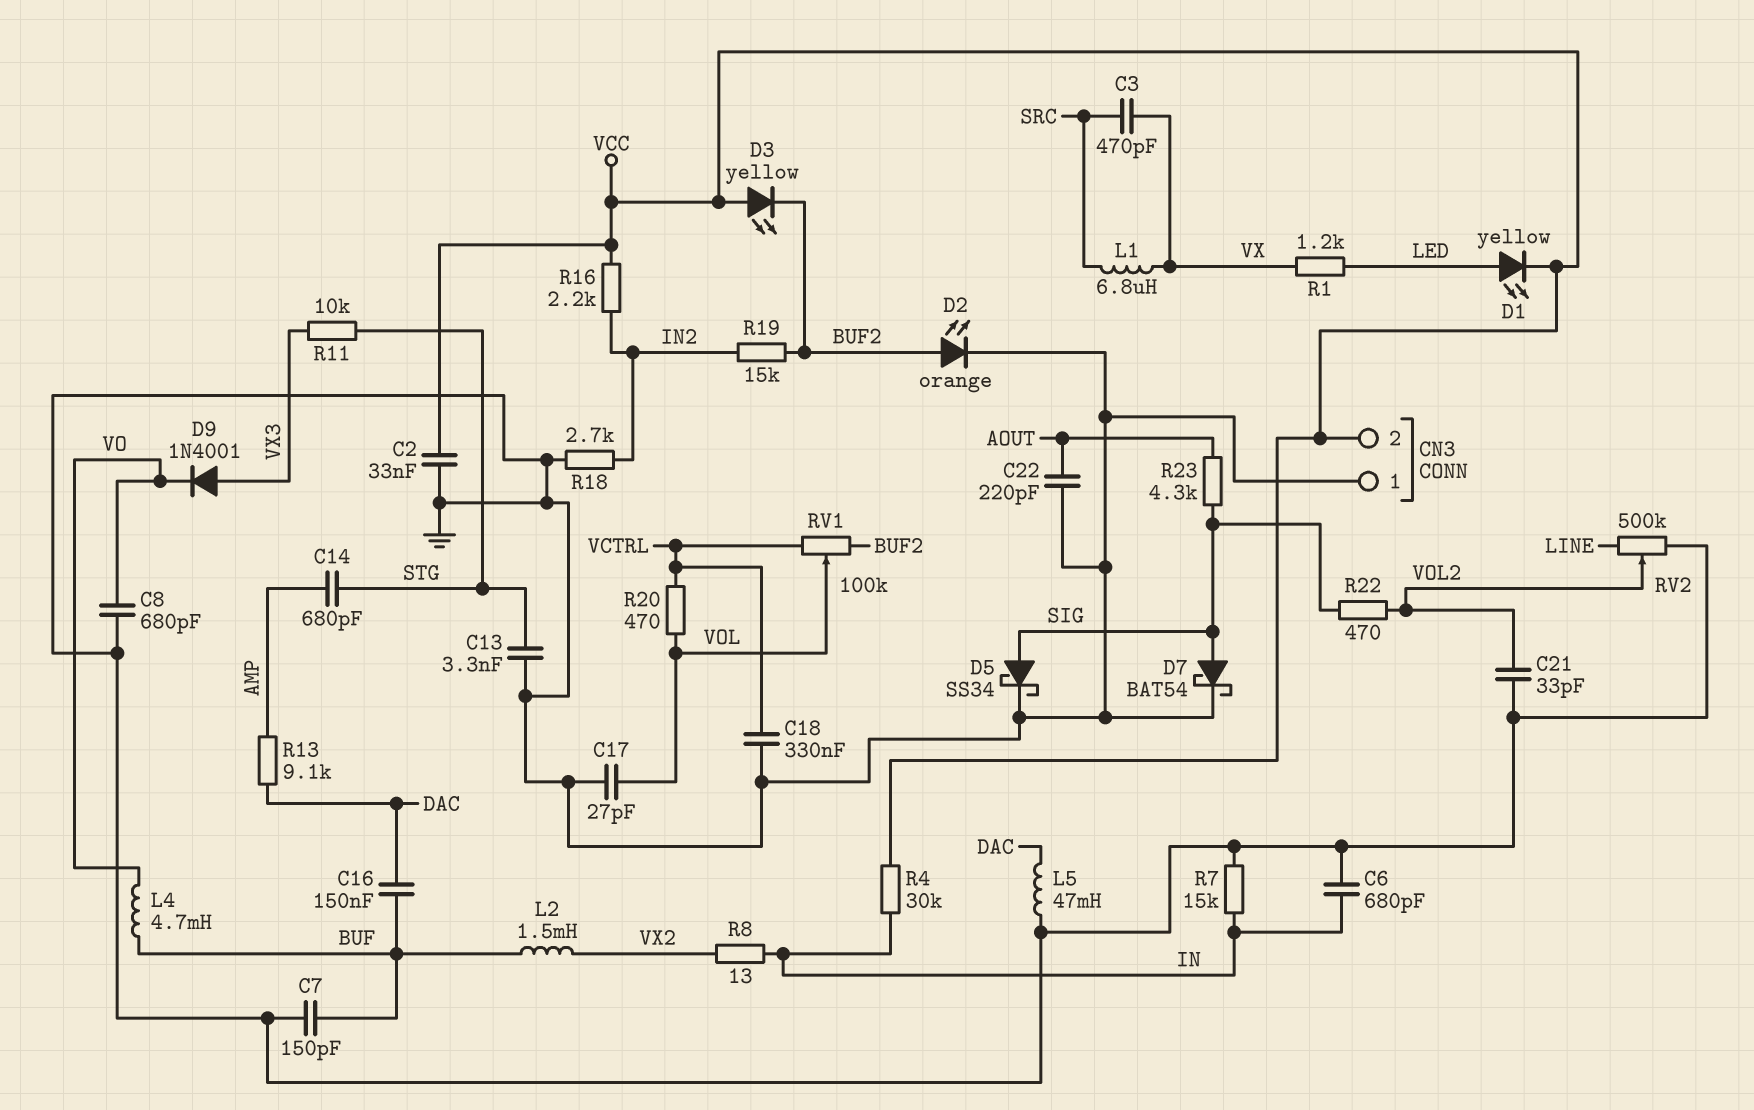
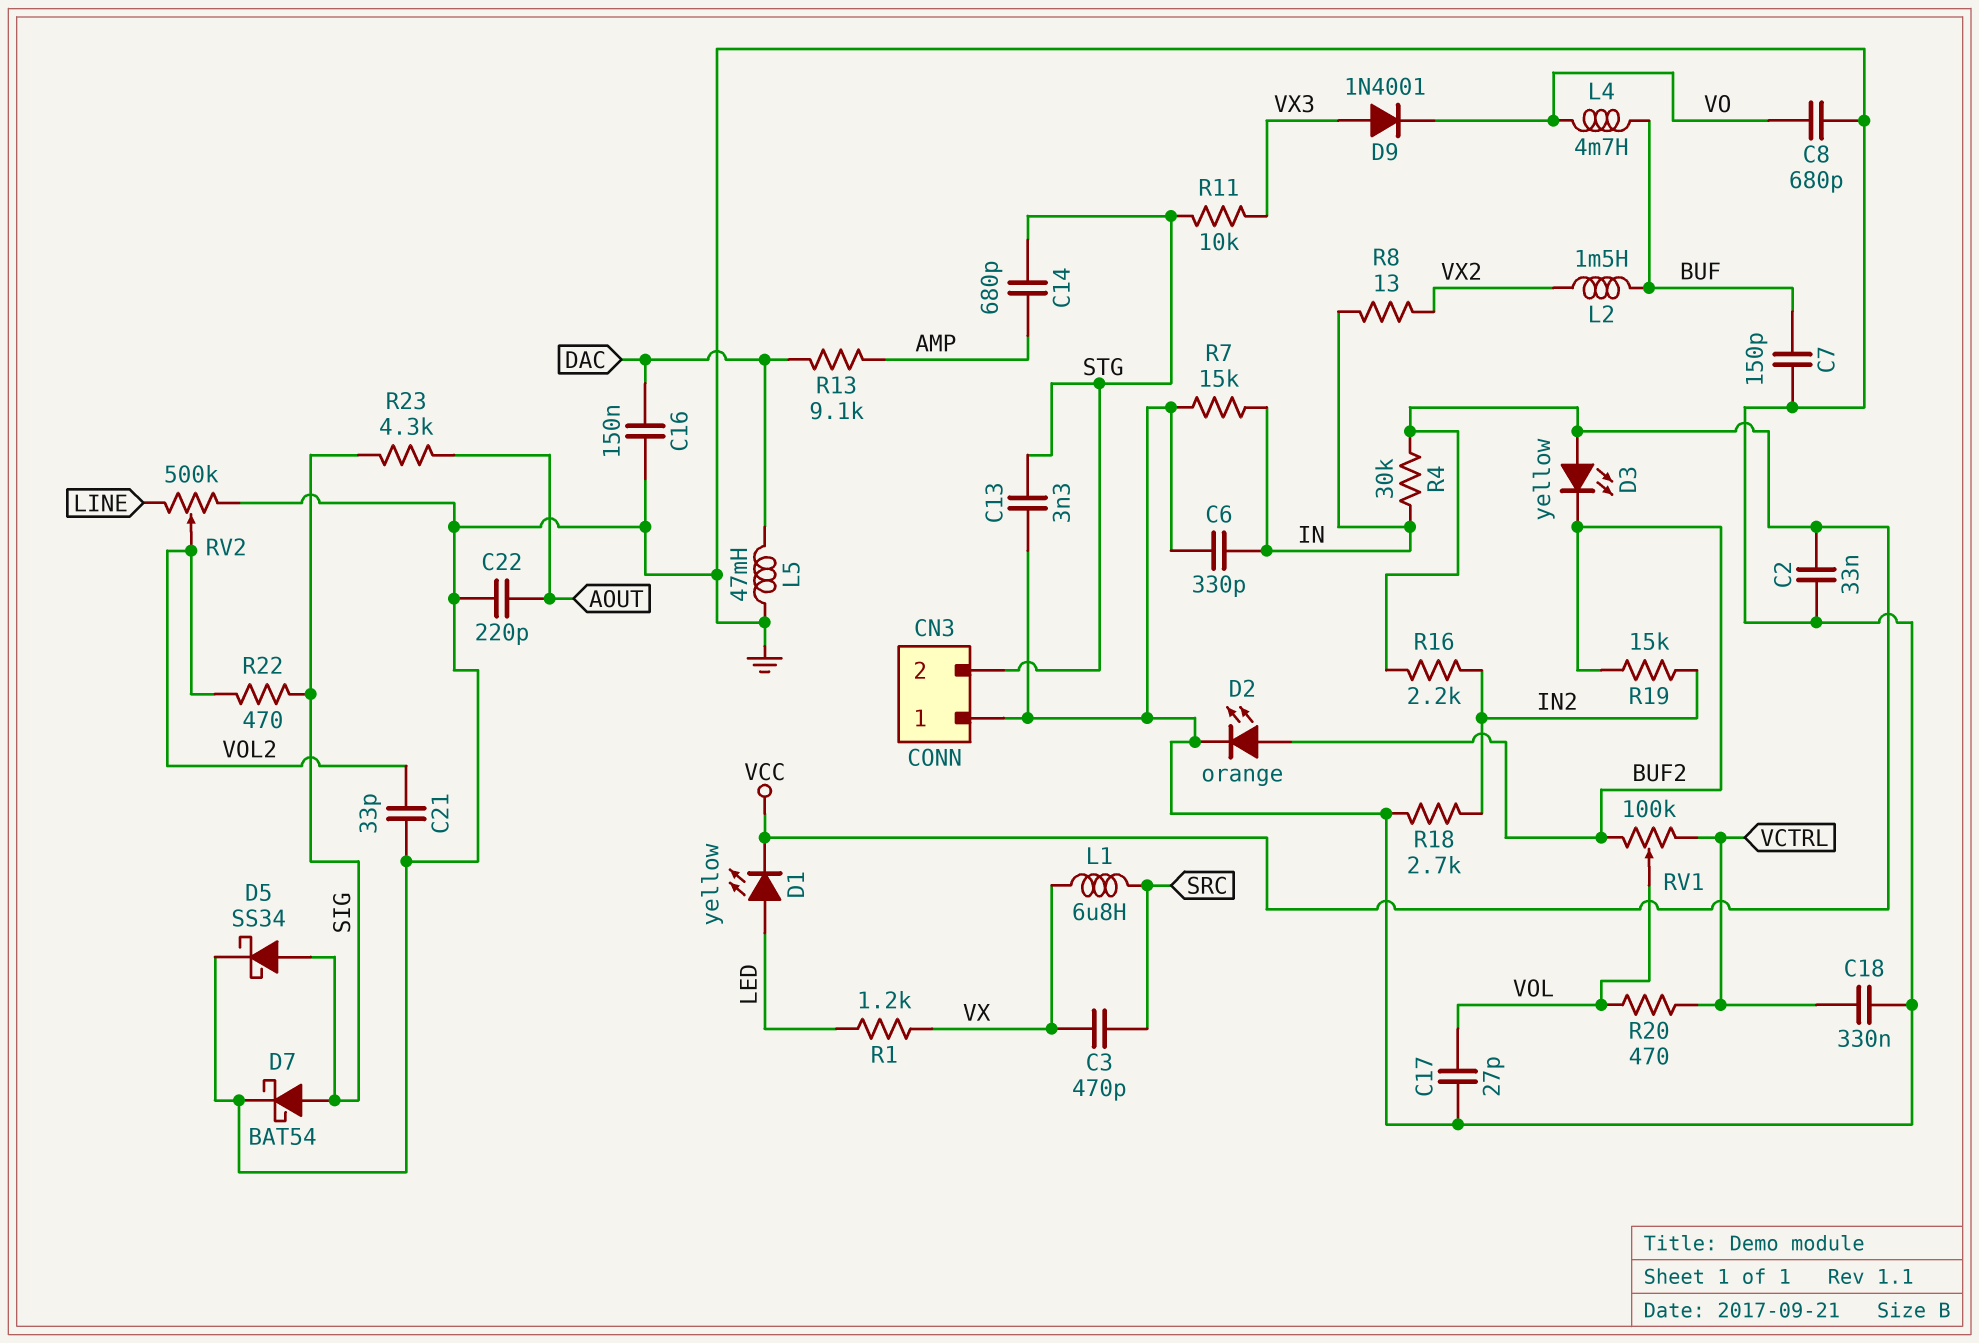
C6: 680pF (GND, IN) -> 330pF (GND, IN)
C16: 150nF (BUF, DAC) -> 150nF (DAC, GND)
CN3 pin 2: VCC -> STG

